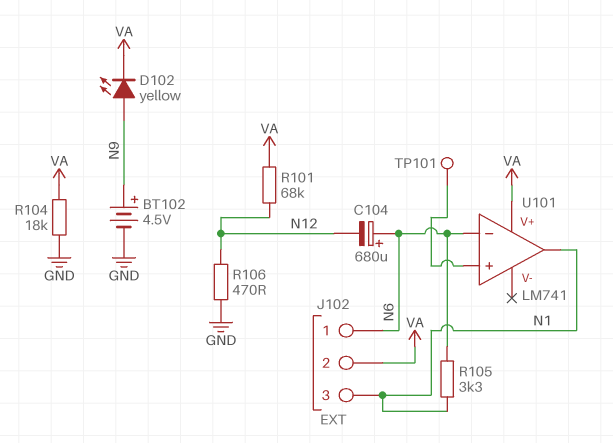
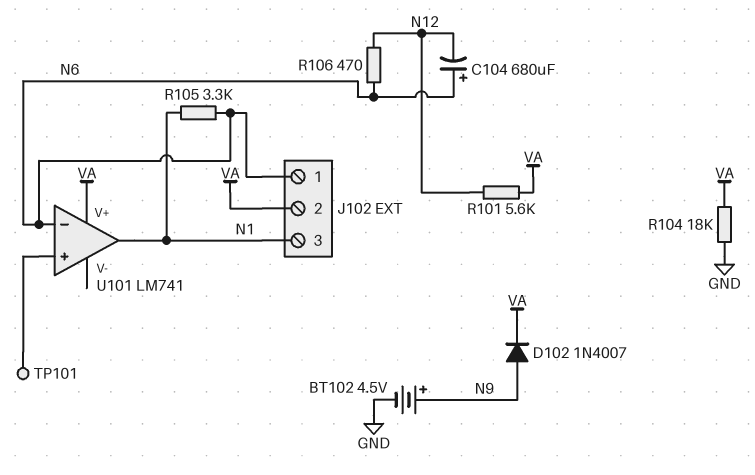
D102: LED yellow (A N9, K VA) -> diode 1N4007 (A N9, K VA)
R101: 68k (N12, VA) -> 5.6k (N12, VA)
R106: 470 (GND, N12) -> 470 (N6, N12)

